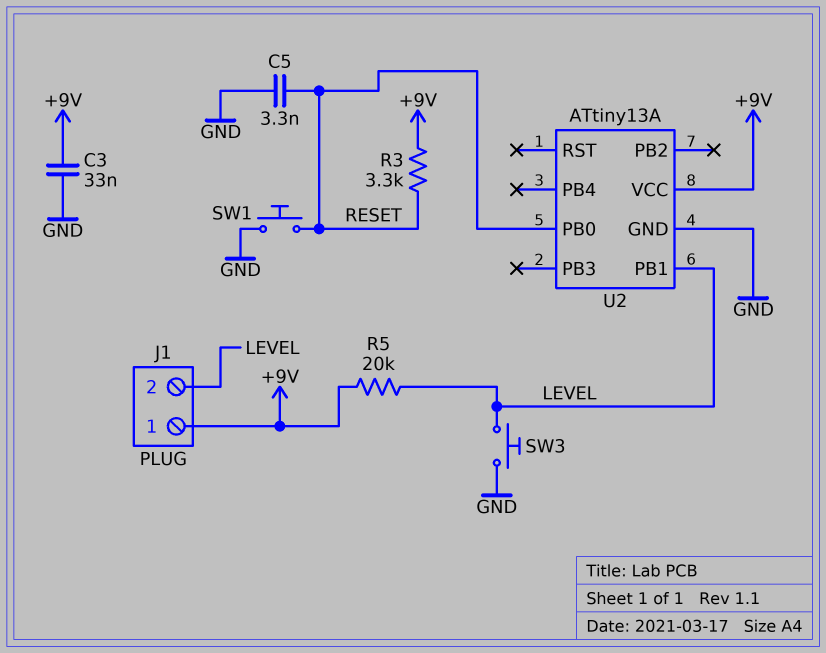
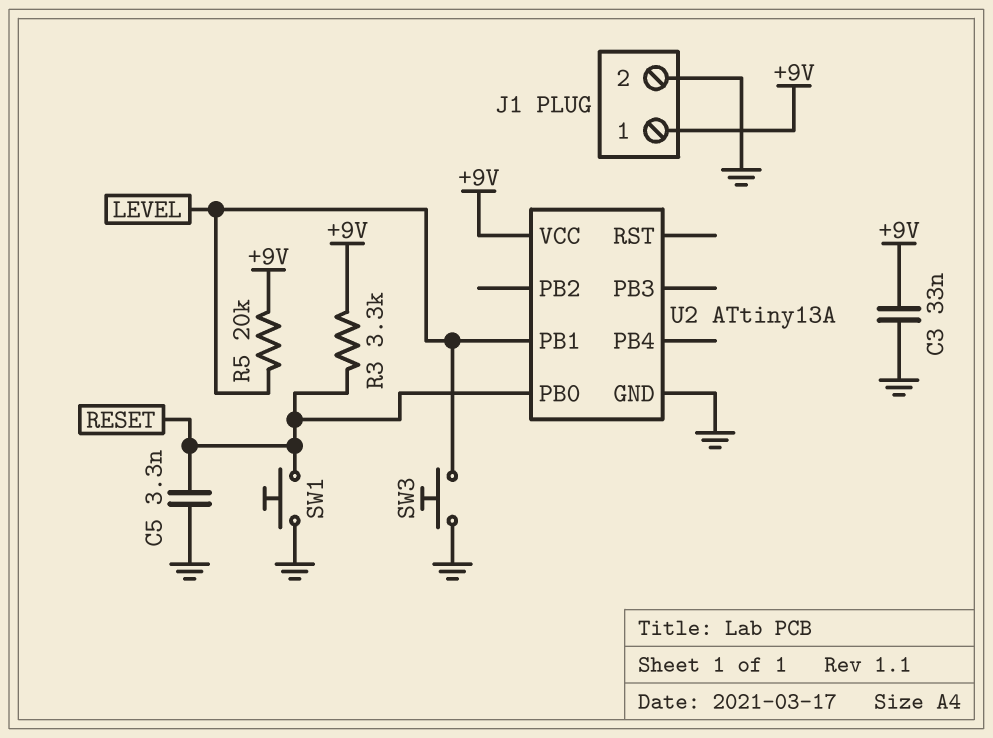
J1 pin 2: LEVEL -> GND

